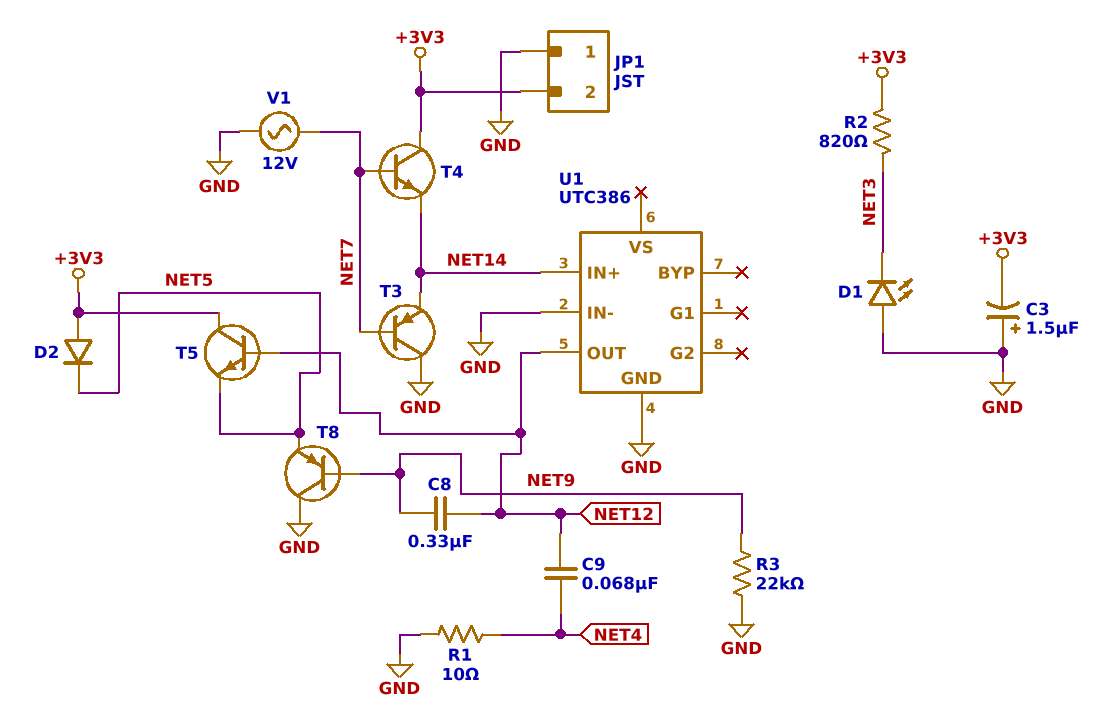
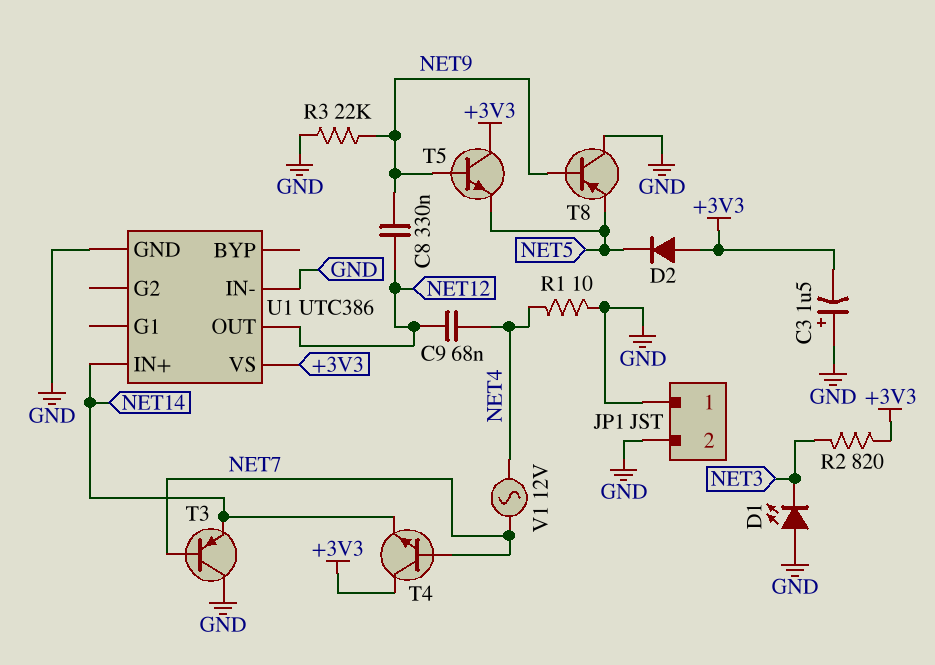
JP1 pin 2: +3V3 -> GND
T5: NPN (B NET12, C +3V3, E NET5) -> NPN (B NET9, C +3V3, E NET5)
U1 pin VS: none -> +3V3
V1: AC 12V (GND, NET7) -> AC 12V (NET4, NET7)

